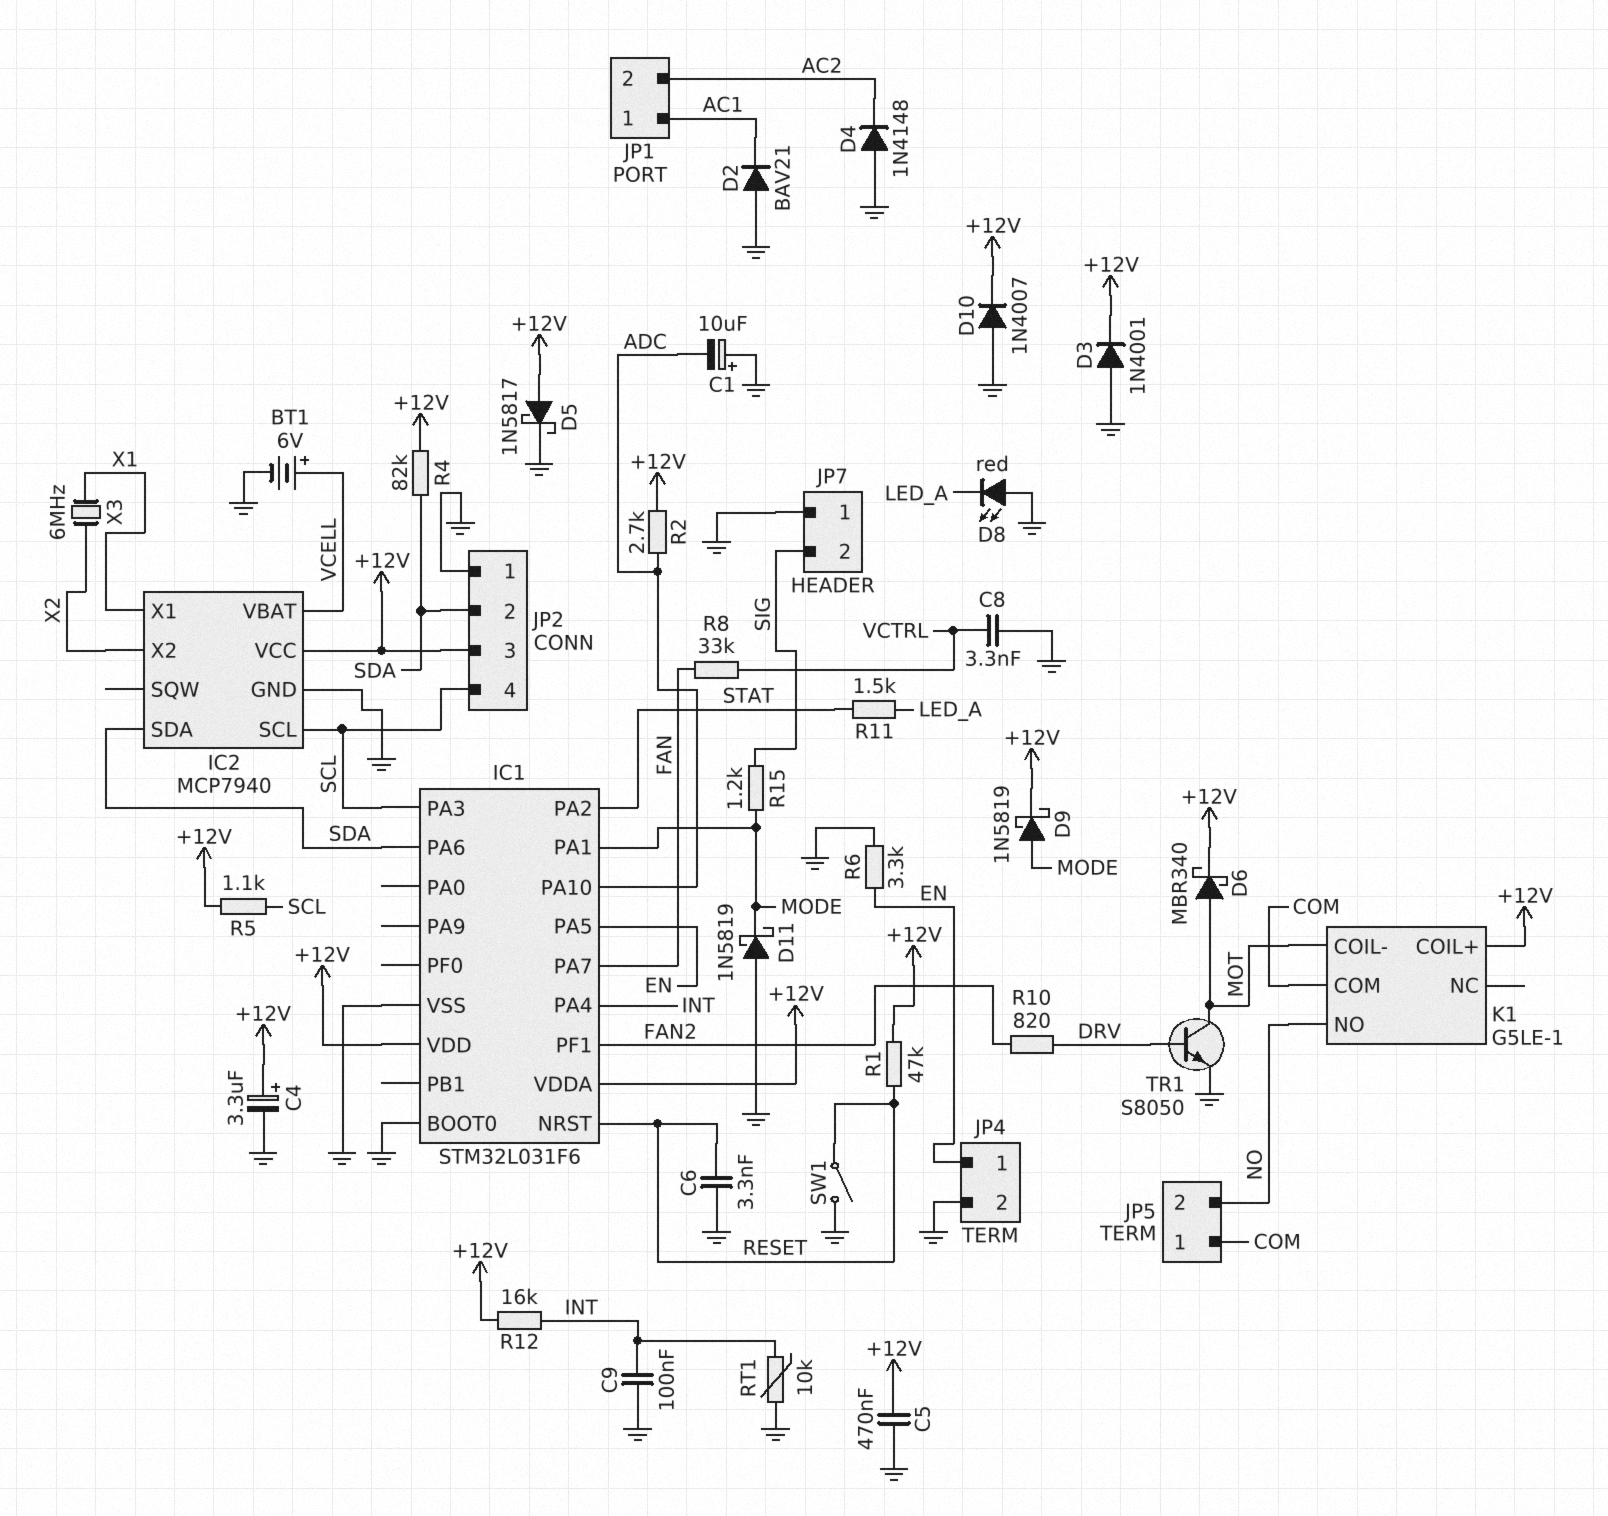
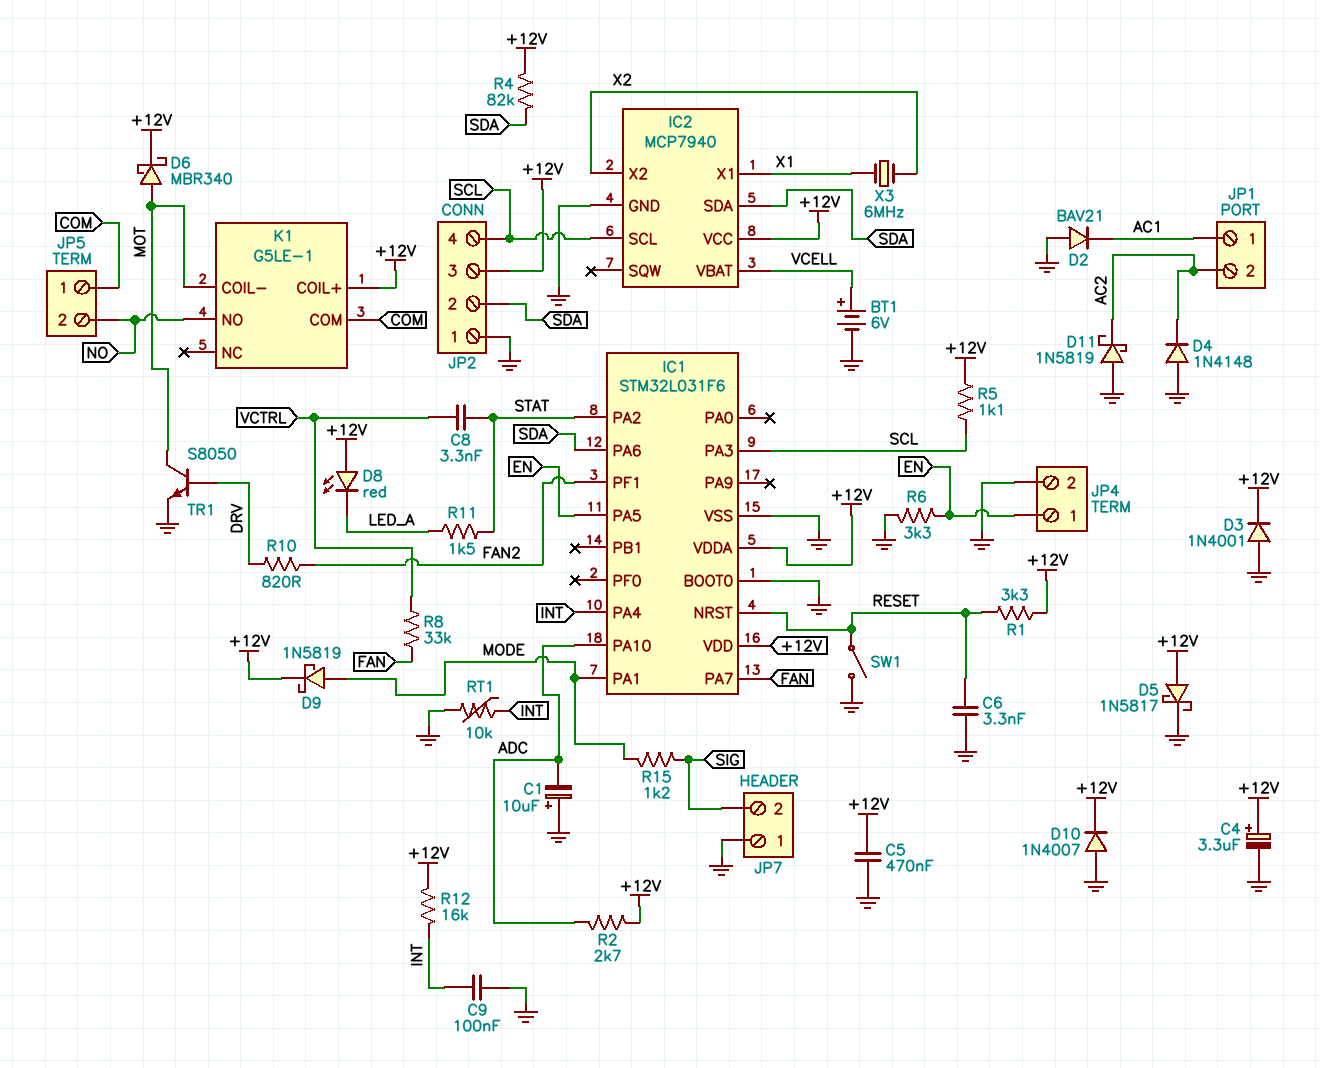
C8: 3.3nF (GND, VCTRL) -> 3.3nF (STAT, VCTRL)
D8: LED red (A GND, K LED_A) -> LED red (A +12V, K LED_A)
D11: schottky 1N5819 (A GND, K MODE) -> schottky 1N5819 (A GND, K AC2)
R1: 47k (+12V, RESET) -> 3.3k (+12V, RESET)

